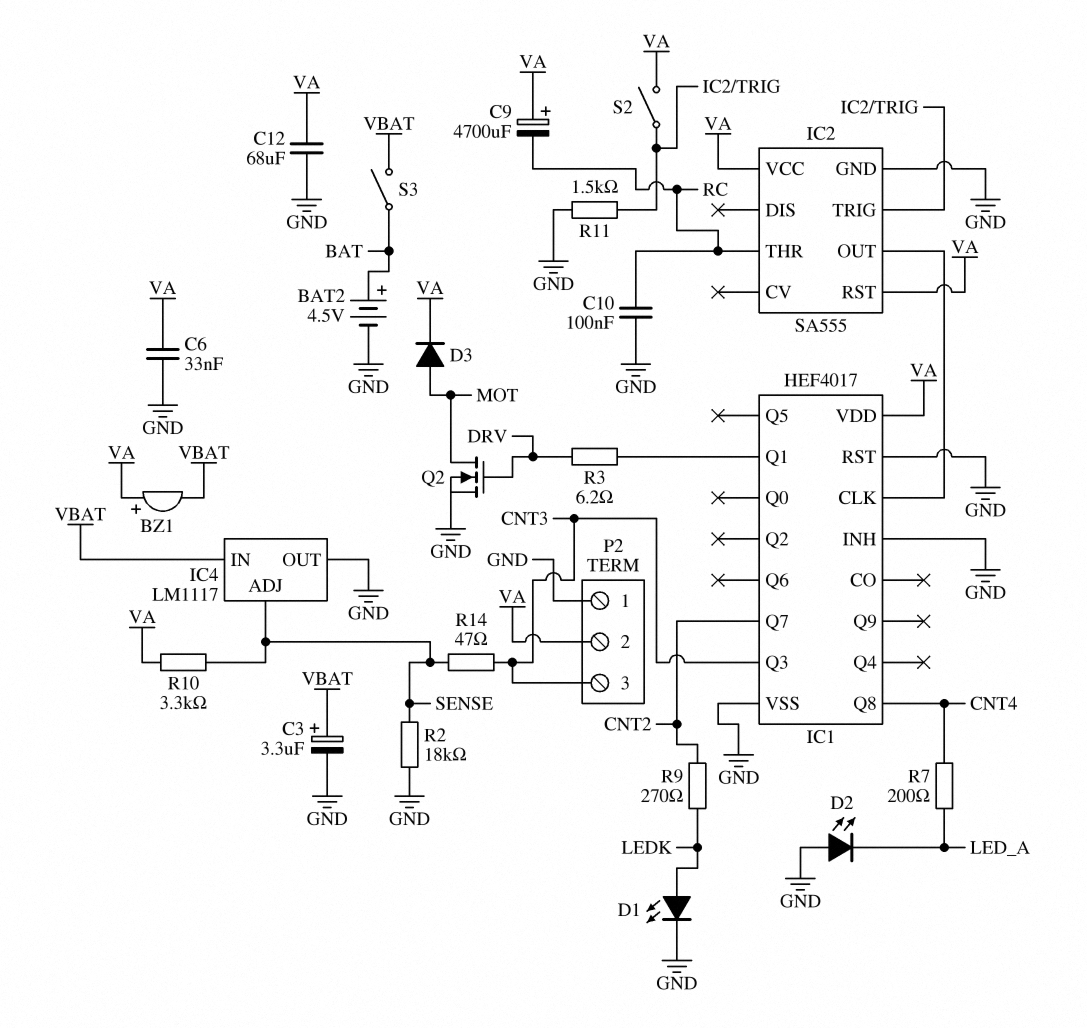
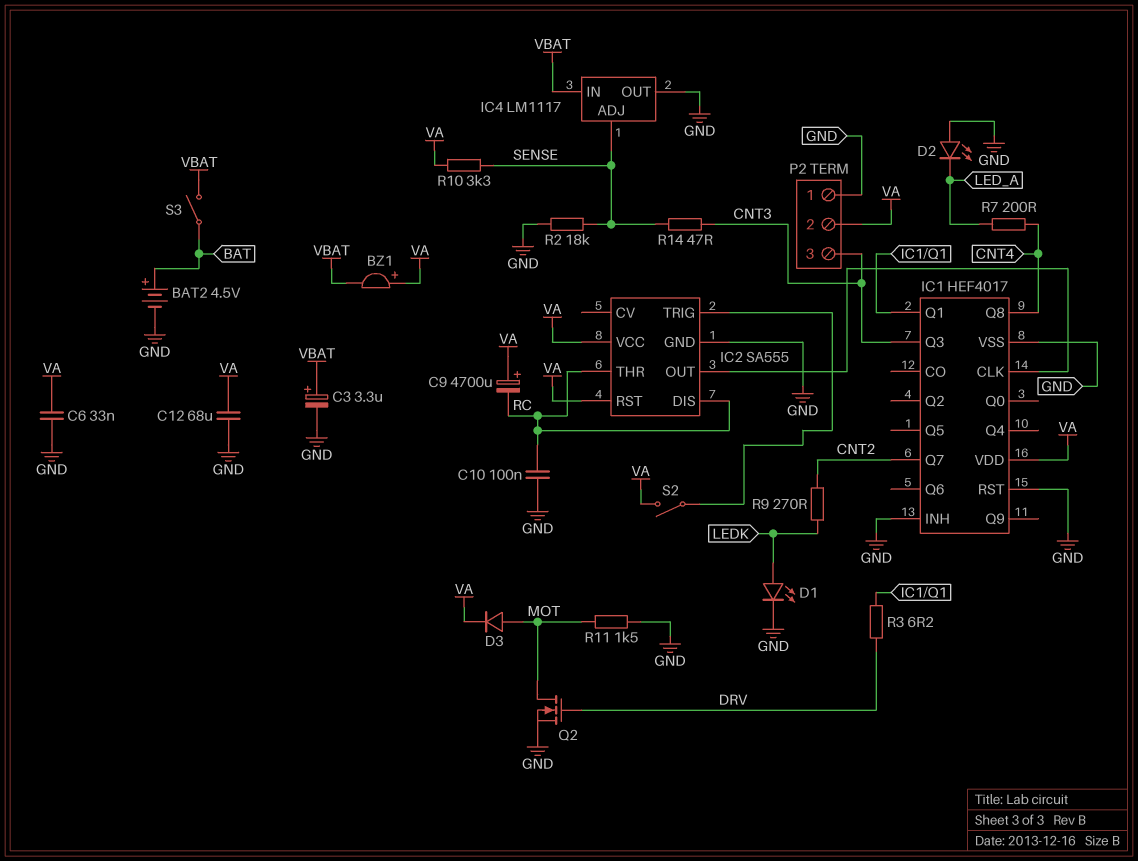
IC2 pin DIS: none -> RC
R11: 1.5k (GND, IC2/TRIG) -> 1.5k (GND, MOT)

